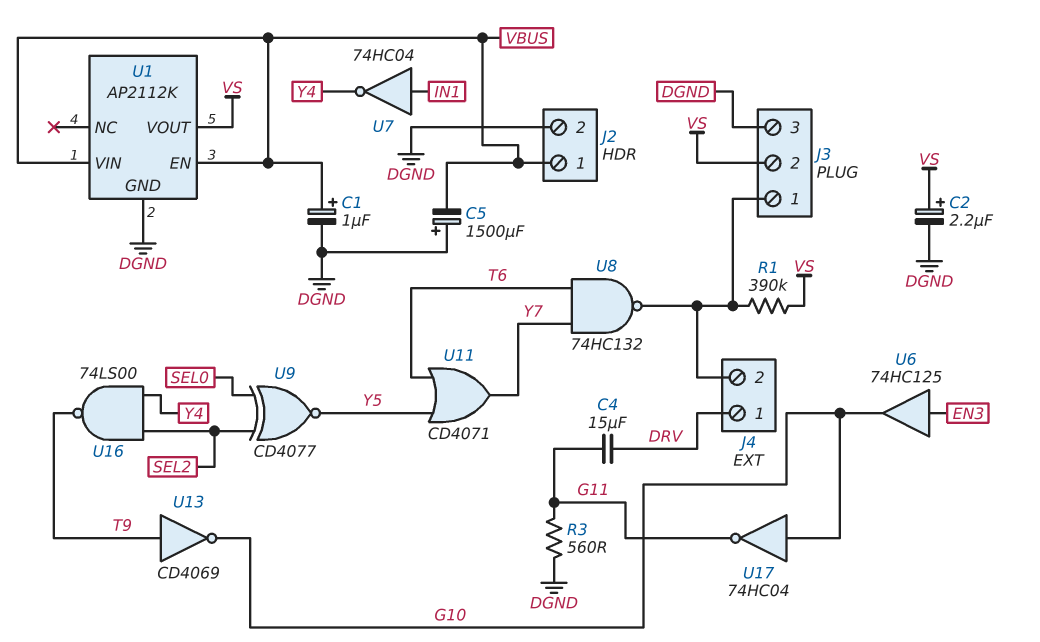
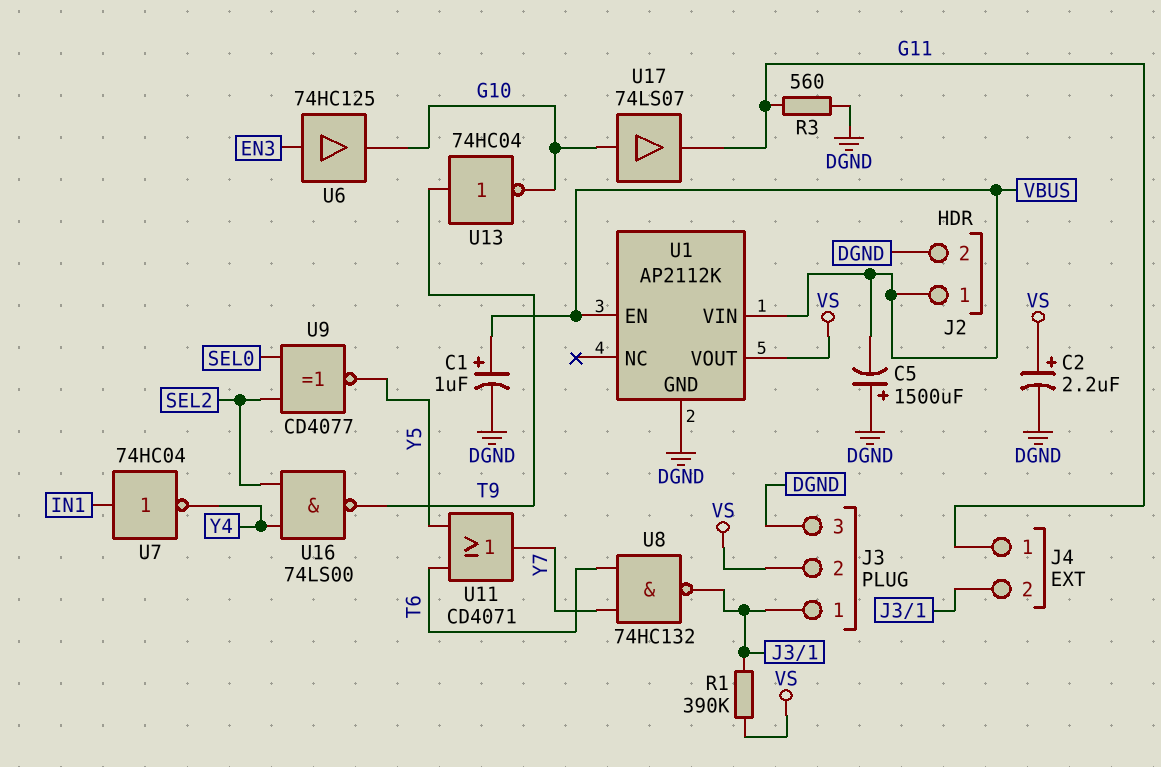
C4: 15uF (DRV, G11) -> none
J4 pin 1: DRV -> G11
U13: NOT CD4069 (in T9, out G10) -> NOT 74HC04 (in T9, out G10)
U17: NOT 74HC04 (in G10, out G11) -> buffer 74LS07 (in G10, out G11)

